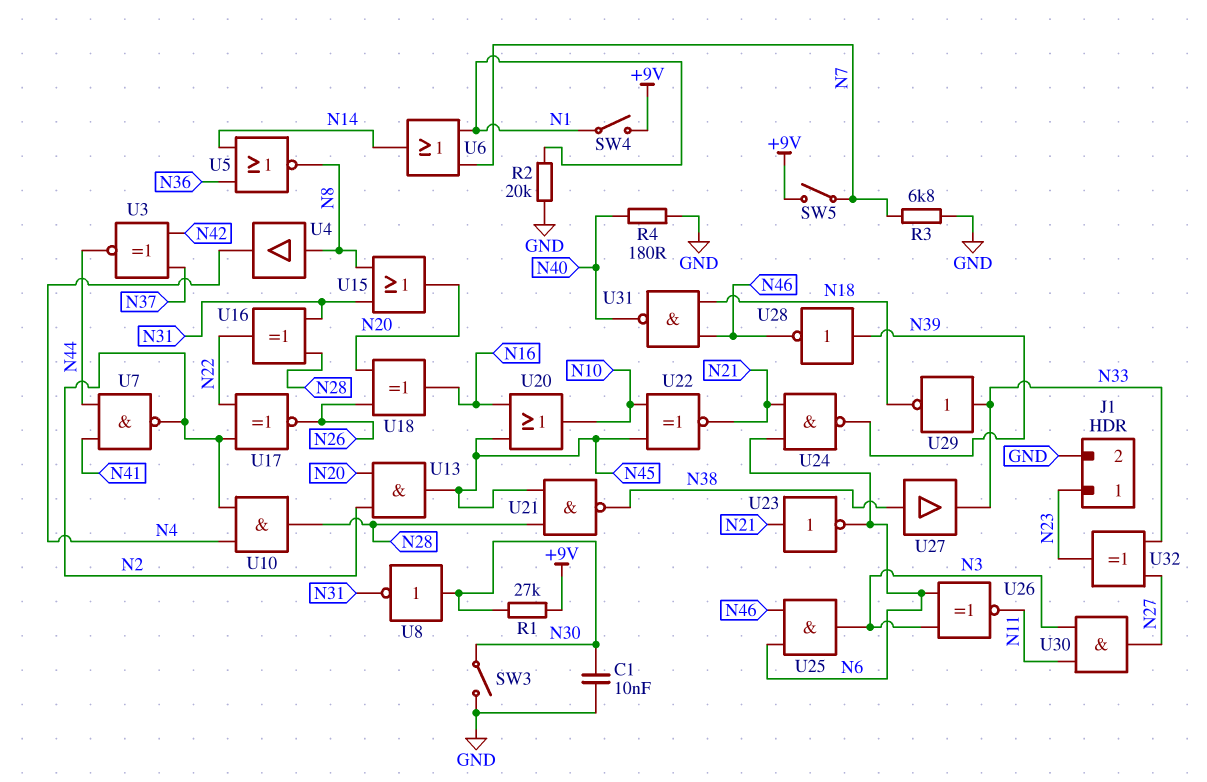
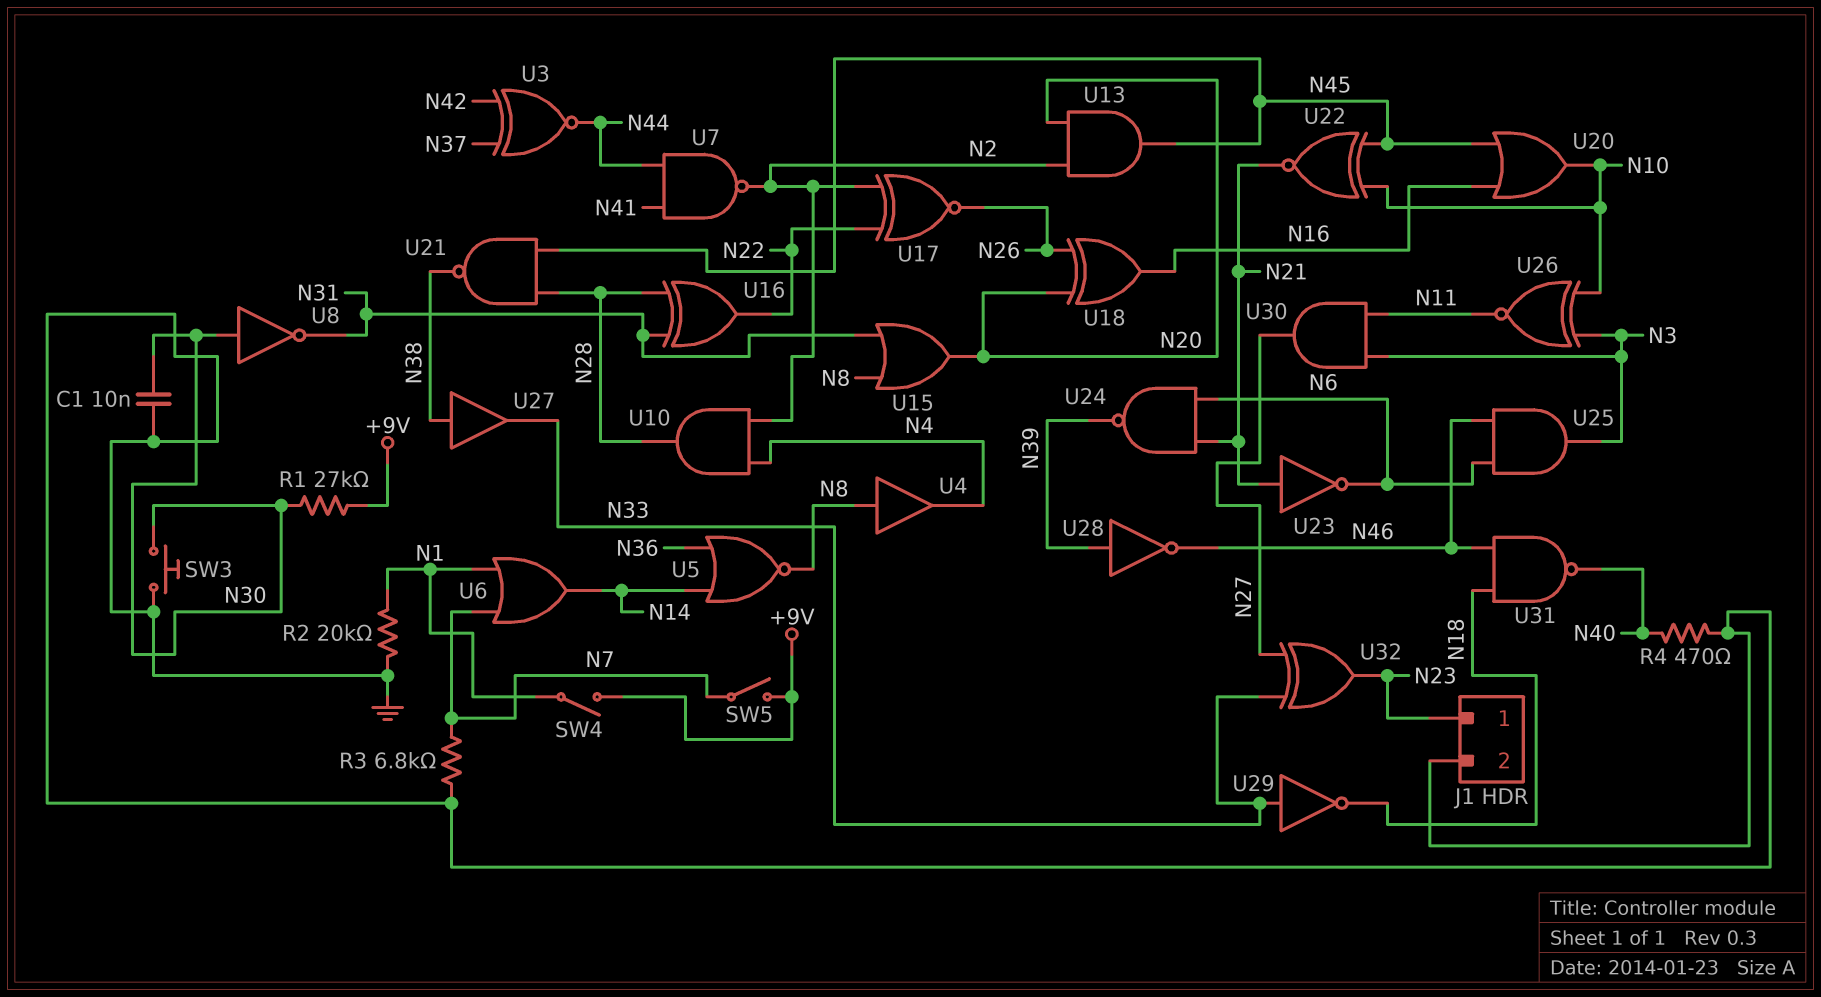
R4: 180 (GND, N40) -> 470 (GND, N40)
SW3: switch (GND, N30) -> button (GND, N30)
U26: XNOR (in N3, in N6, out N11) -> XNOR (in N3, in N10, out N11)

